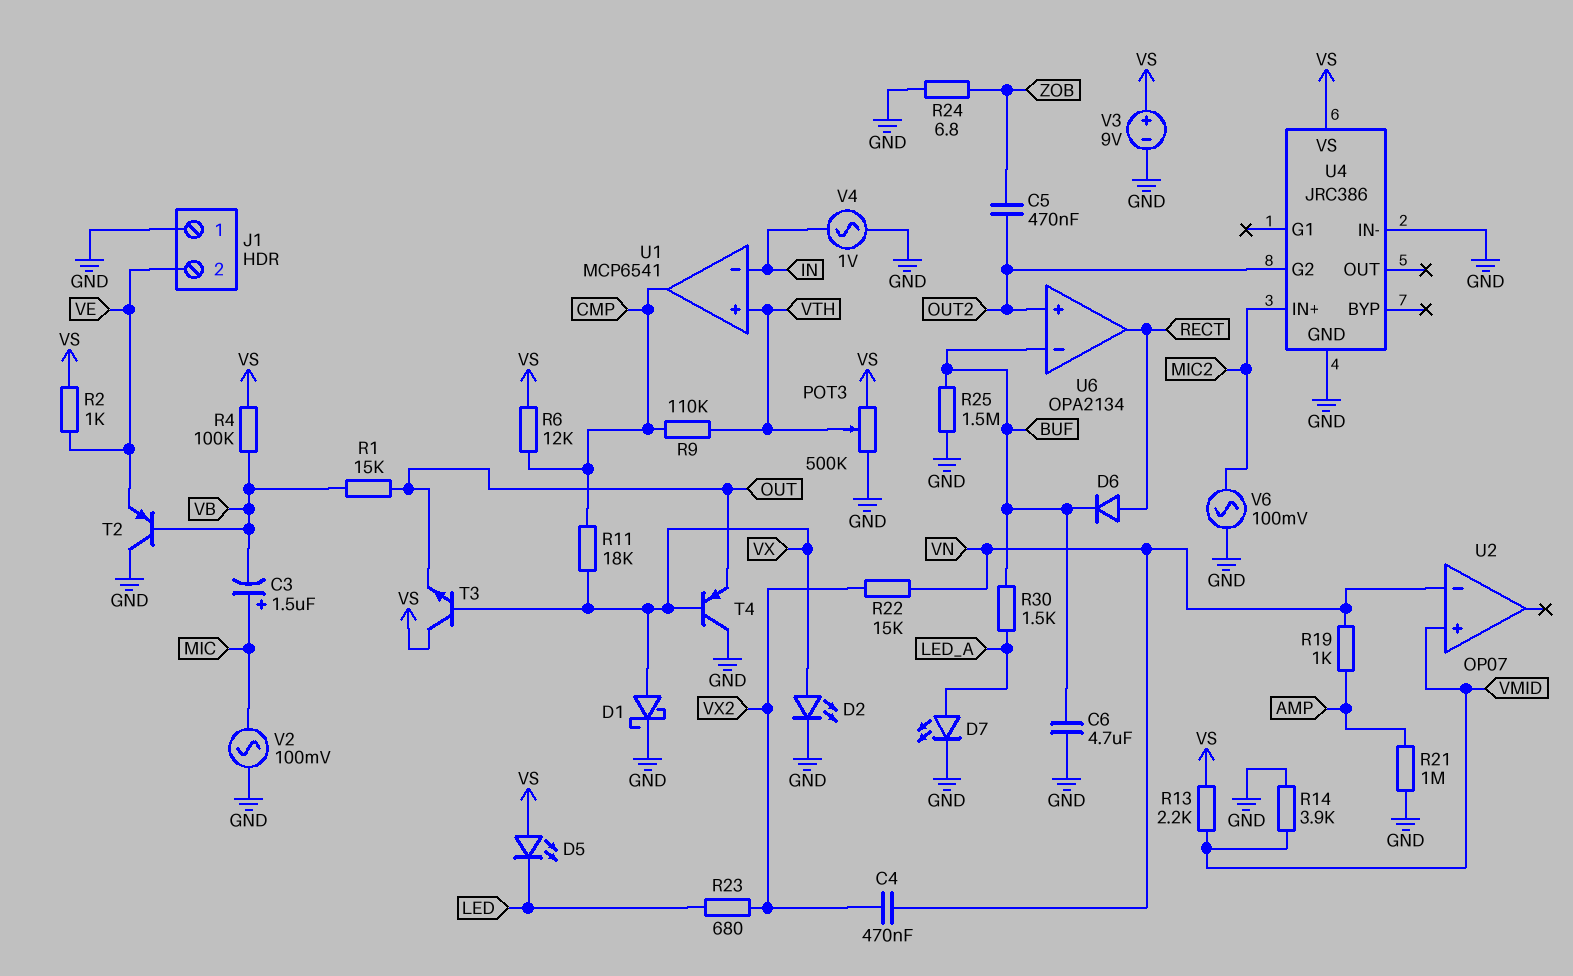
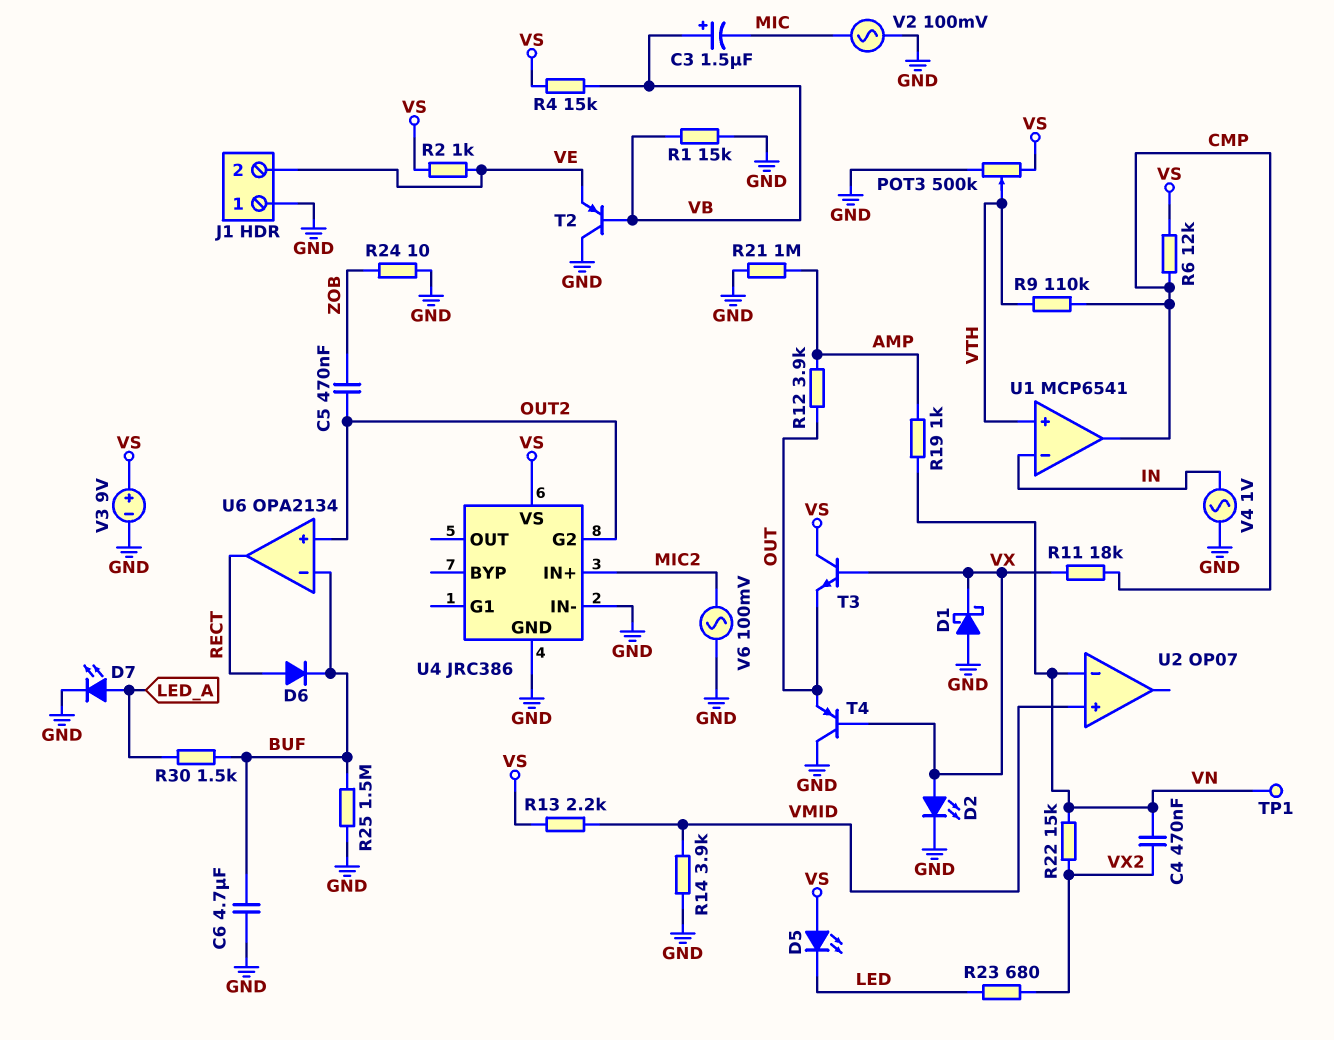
C3: 1.5uF (plus MIC, minus VB) -> 1.5uF (plus VB, minus MIC)
D1: schottky (A VX, K GND) -> schottky (A GND, K VX)
R1: 15k (OUT, VB) -> 15k (GND, VB)
R4: 100k (VB, VS) -> 15k (VB, VS)
R12: none -> 3.9k (AMP, OUT)
R24: 6.8 (GND, ZOB) -> 10 (GND, ZOB)
TP1: none -> test point (VN)

